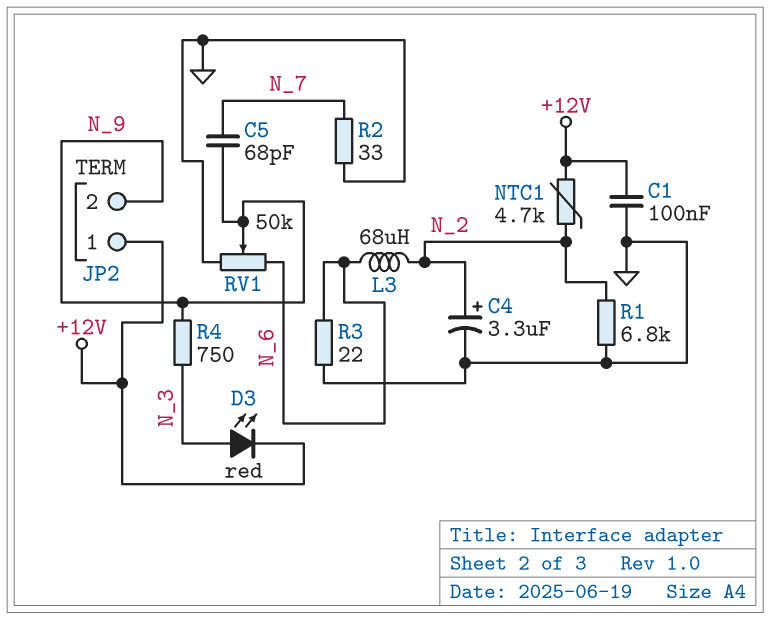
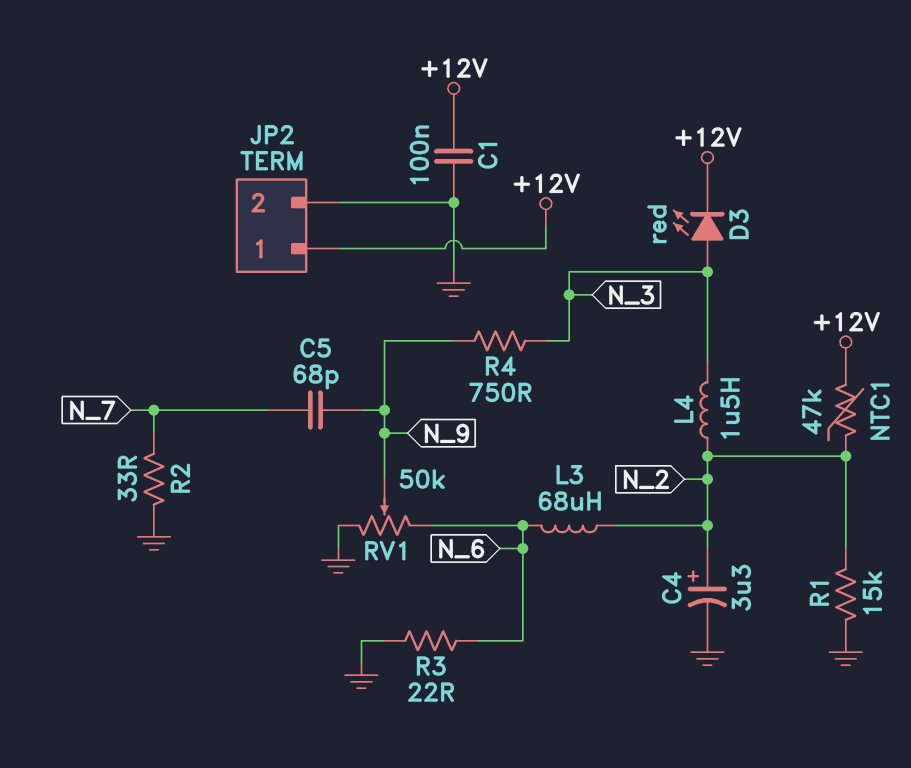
JP2 pin 2: N_9 -> GND
L4: none -> 1.5uH (N_2, N_3)
NTC1: 4.7k (+12V, N_2) -> 47k (+12V, N_2)
R1: 6.8k (GND, N_2) -> 15k (GND, N_2)

